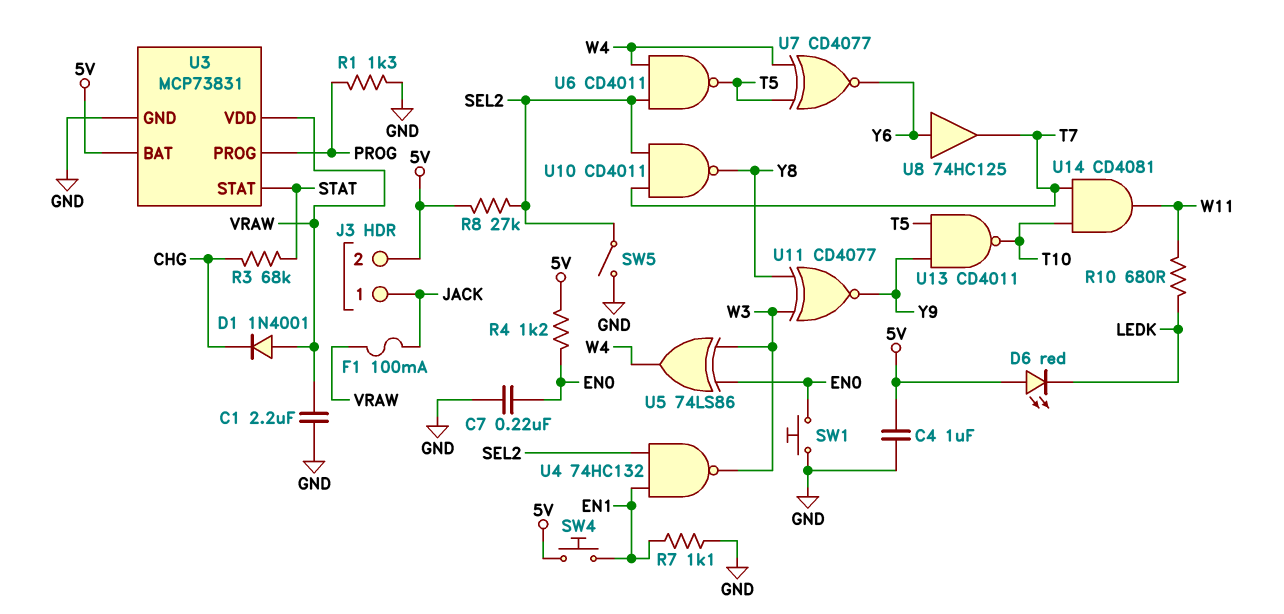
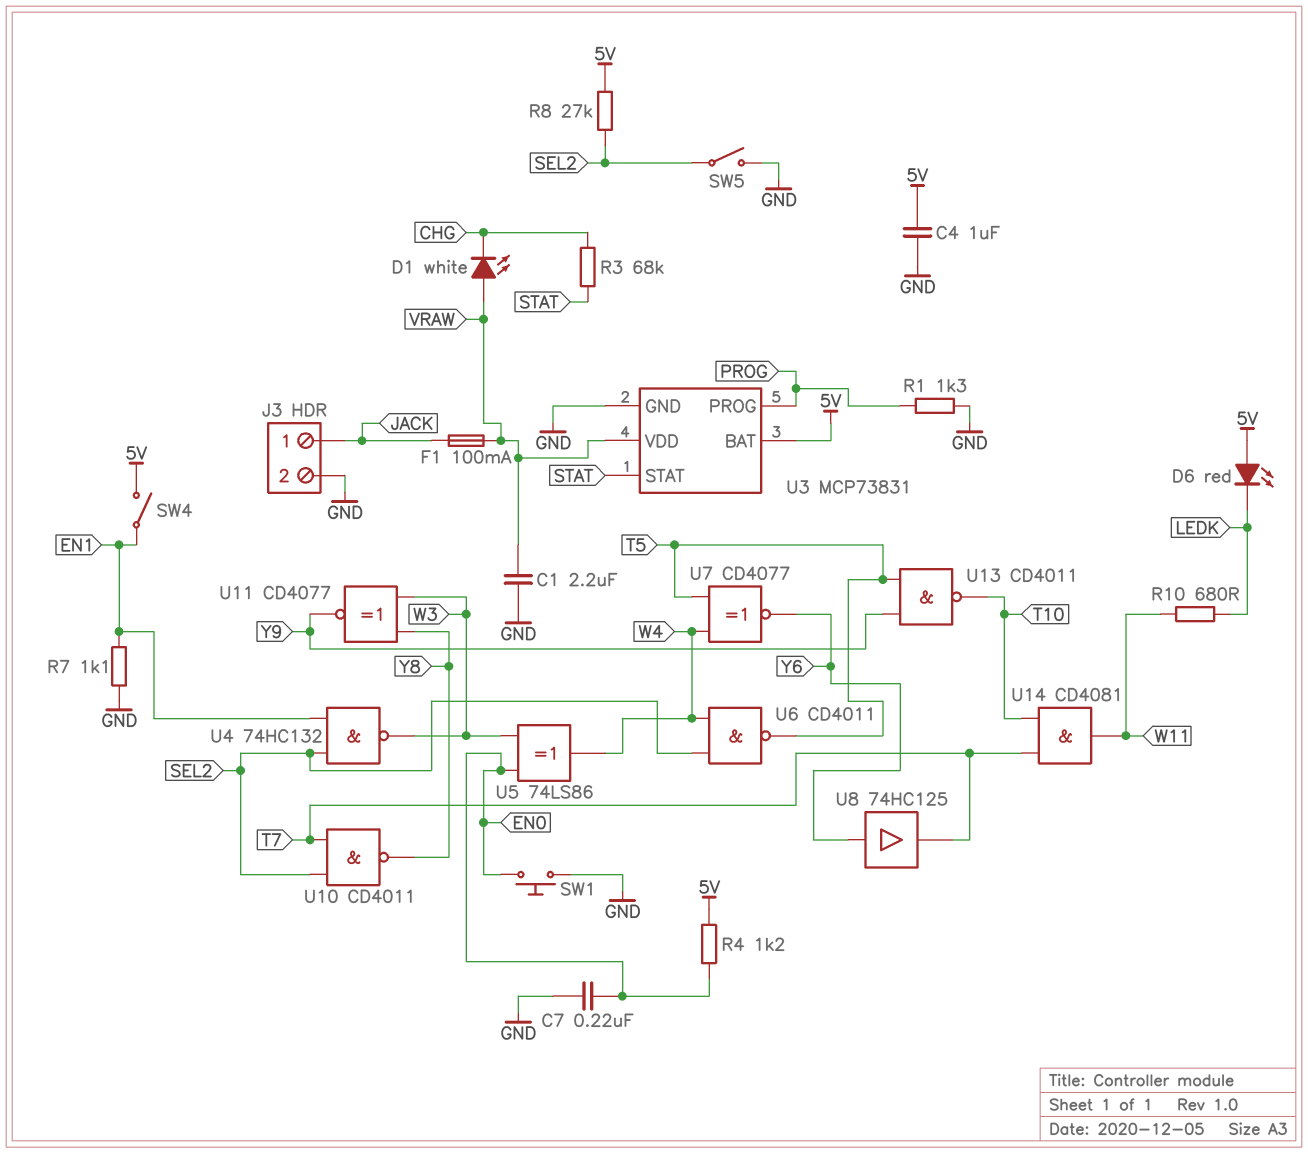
D1: diode 1N4001 (A VRAW, K CHG) -> LED white (A VRAW, K CHG)
J3 pin 2: 5V -> GND
SW4: button (5V, EN1) -> switch (5V, EN1)

